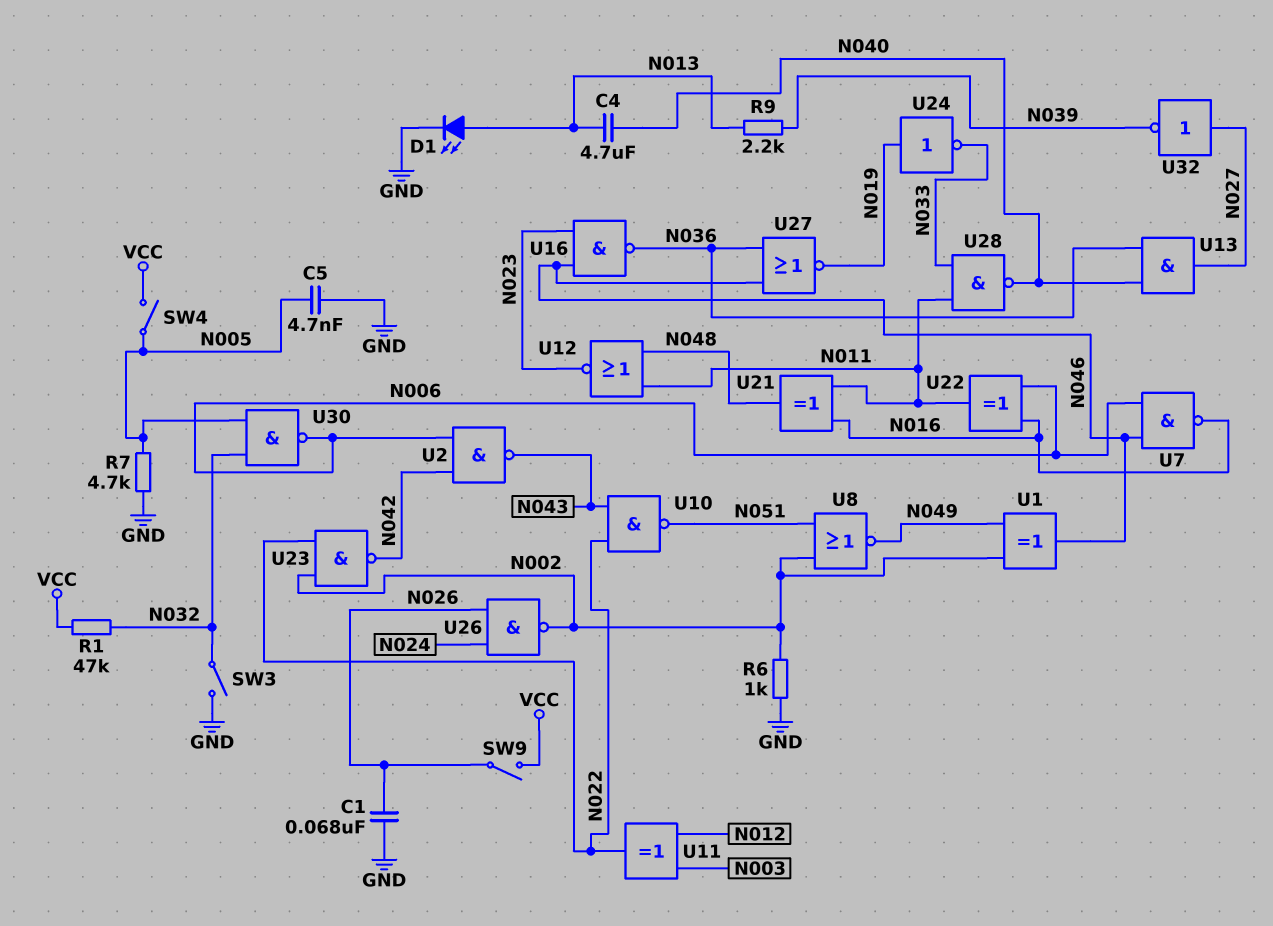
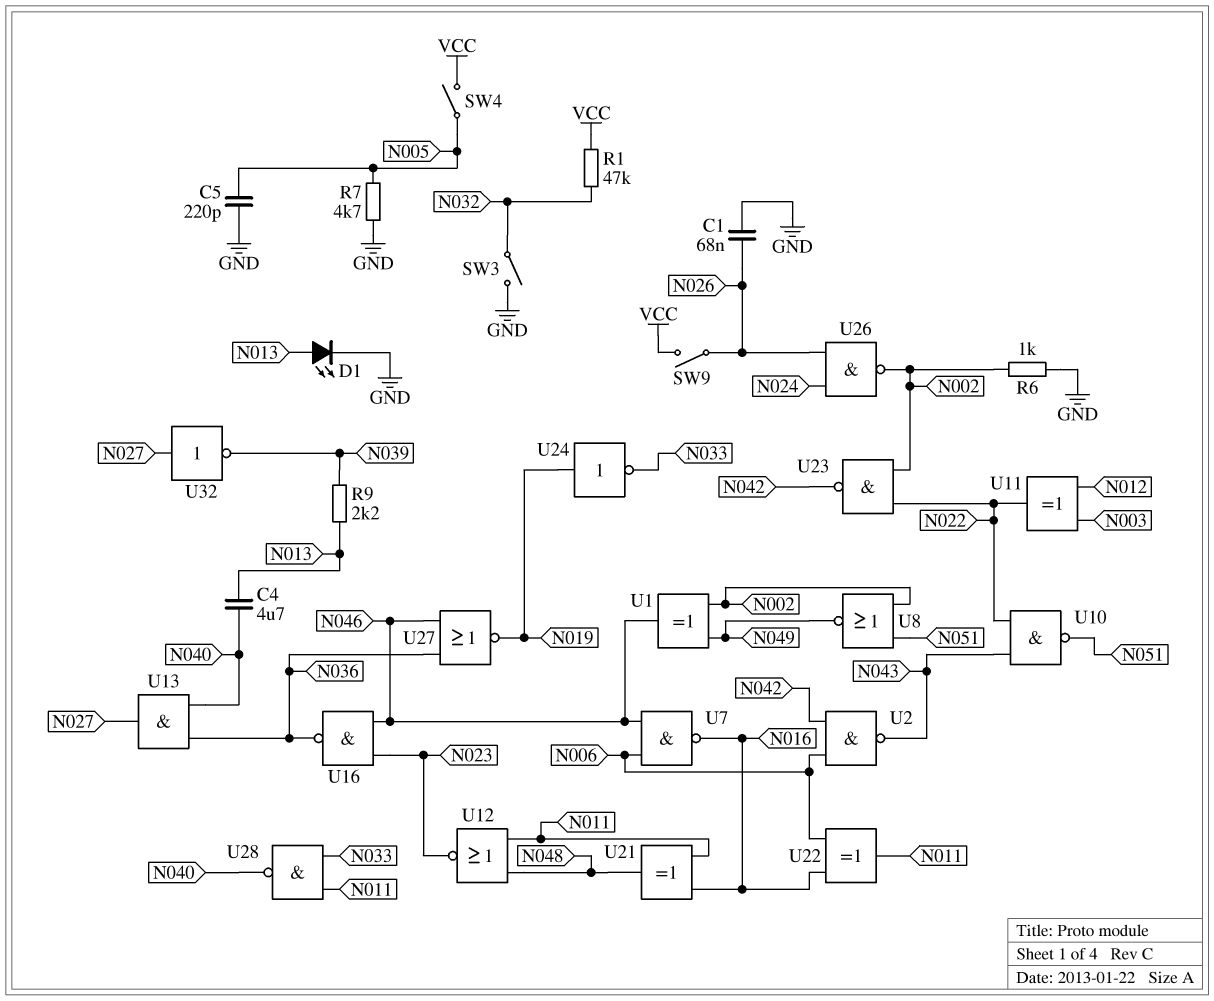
C5: 4.7nF (GND, N005) -> 220pF (GND, N005)
U30: NAND (in N005, in N032, out N006) -> none

